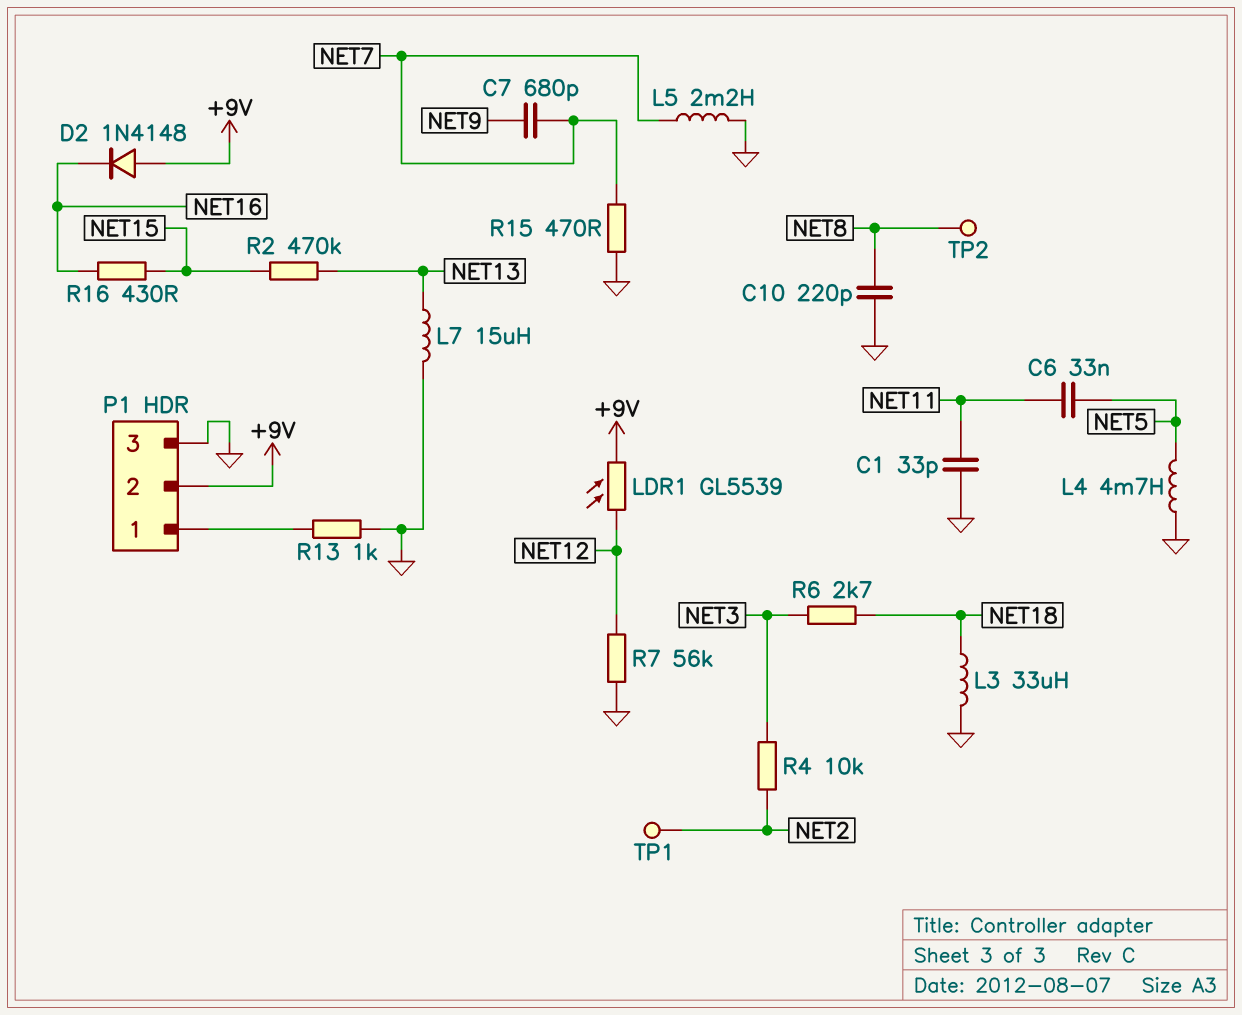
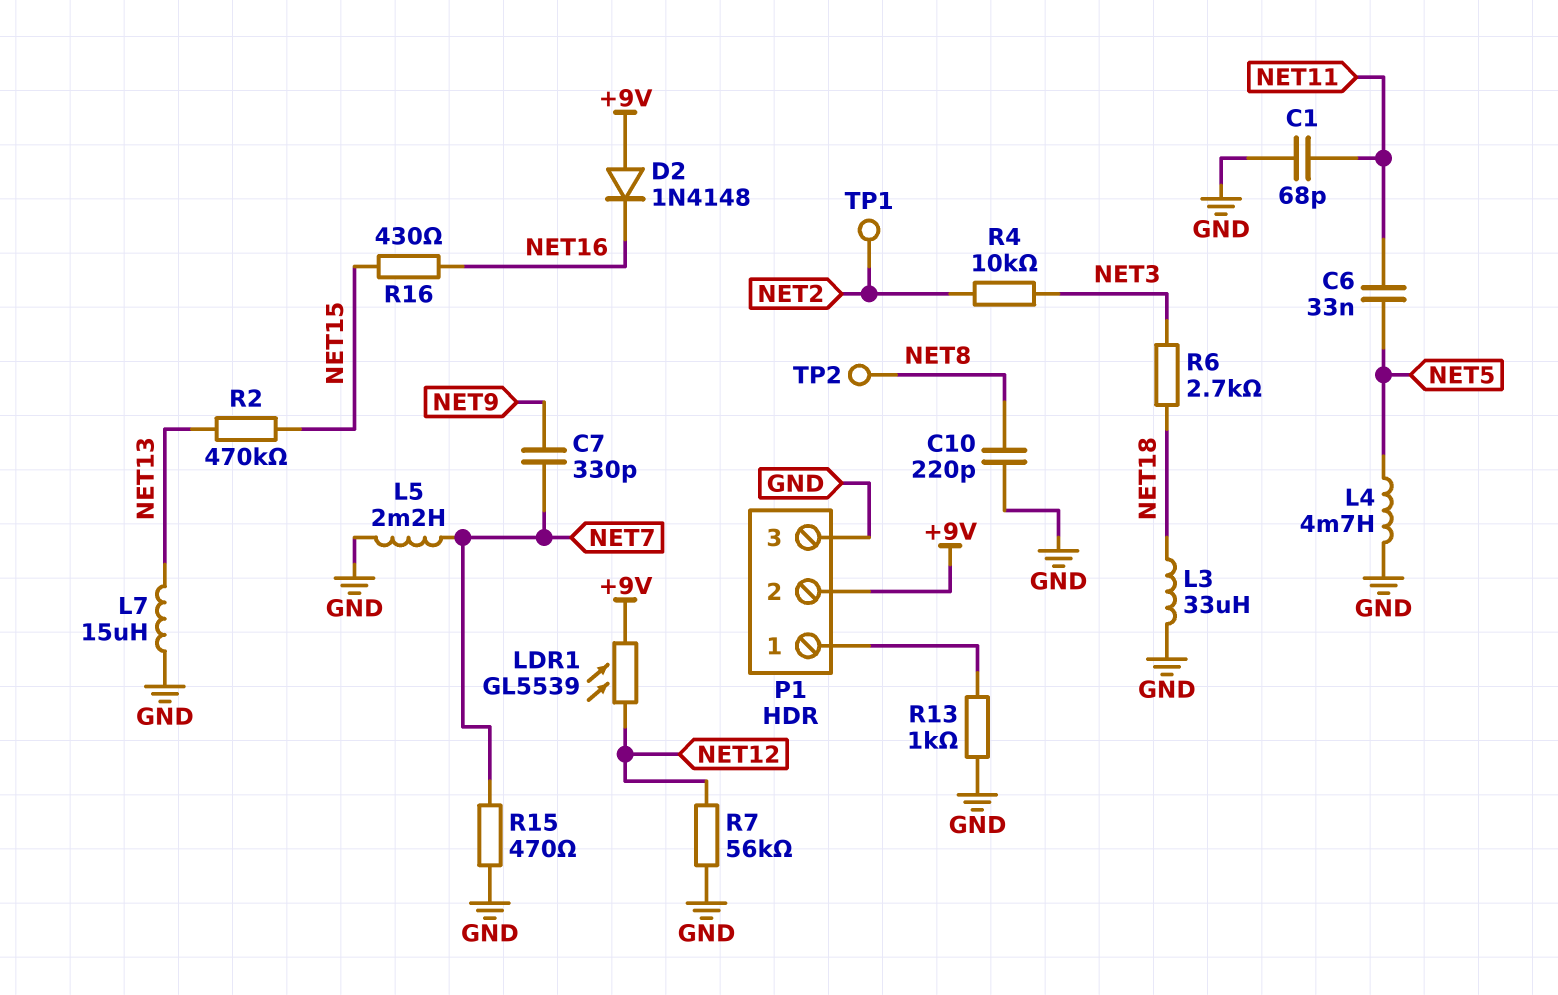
C1: 33pF (GND, NET11) -> 68pF (GND, NET11)
C7: 680pF (NET7, NET9) -> 330pF (NET7, NET9)

